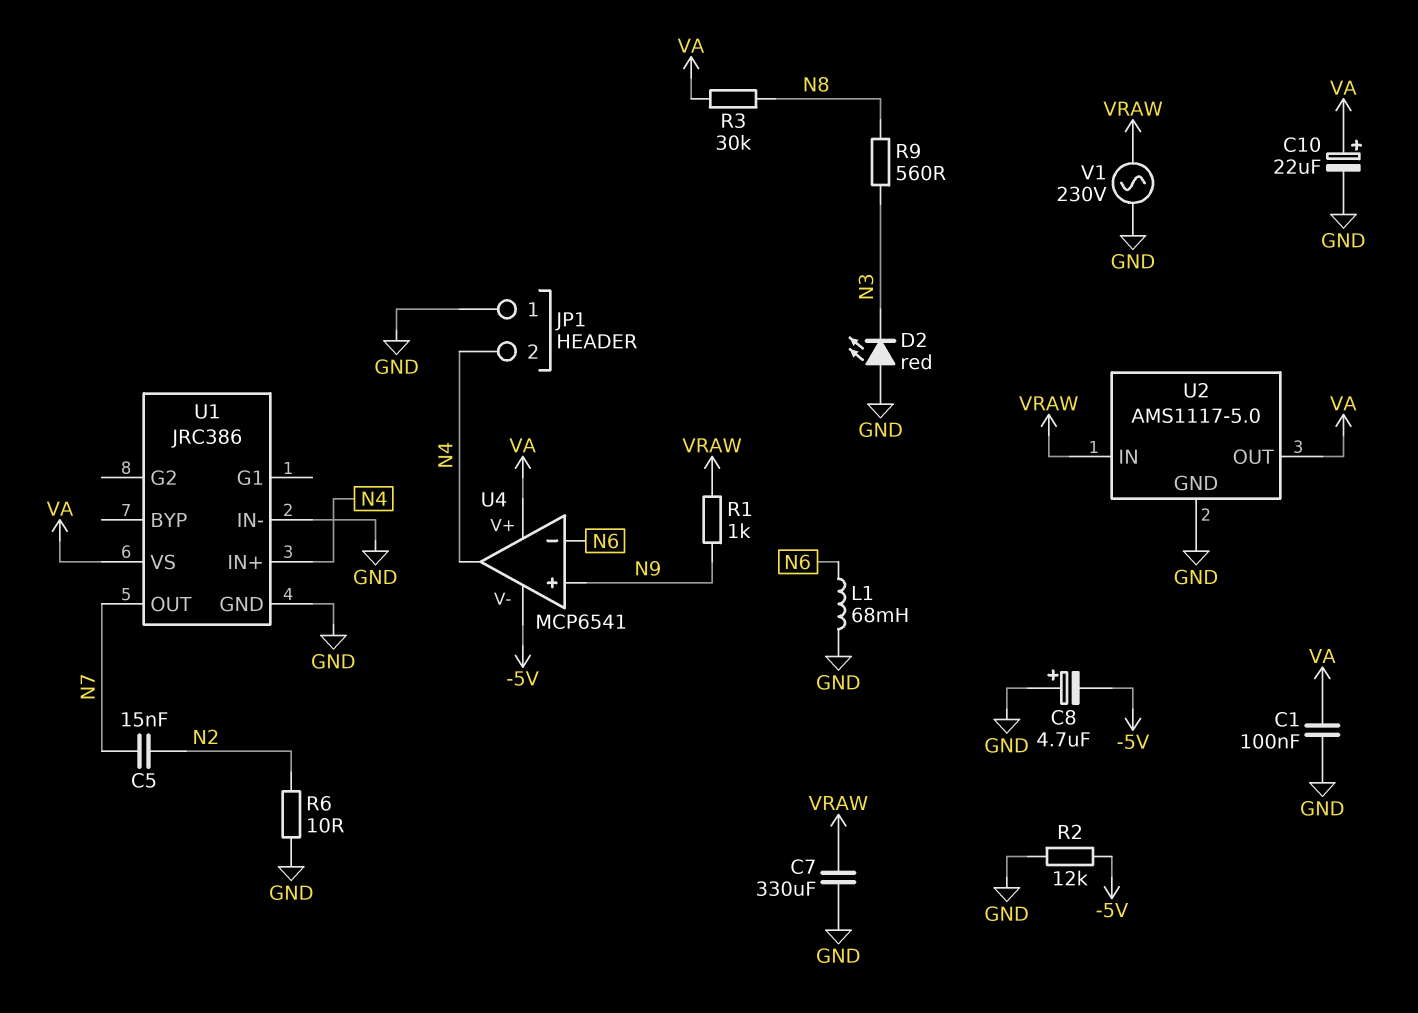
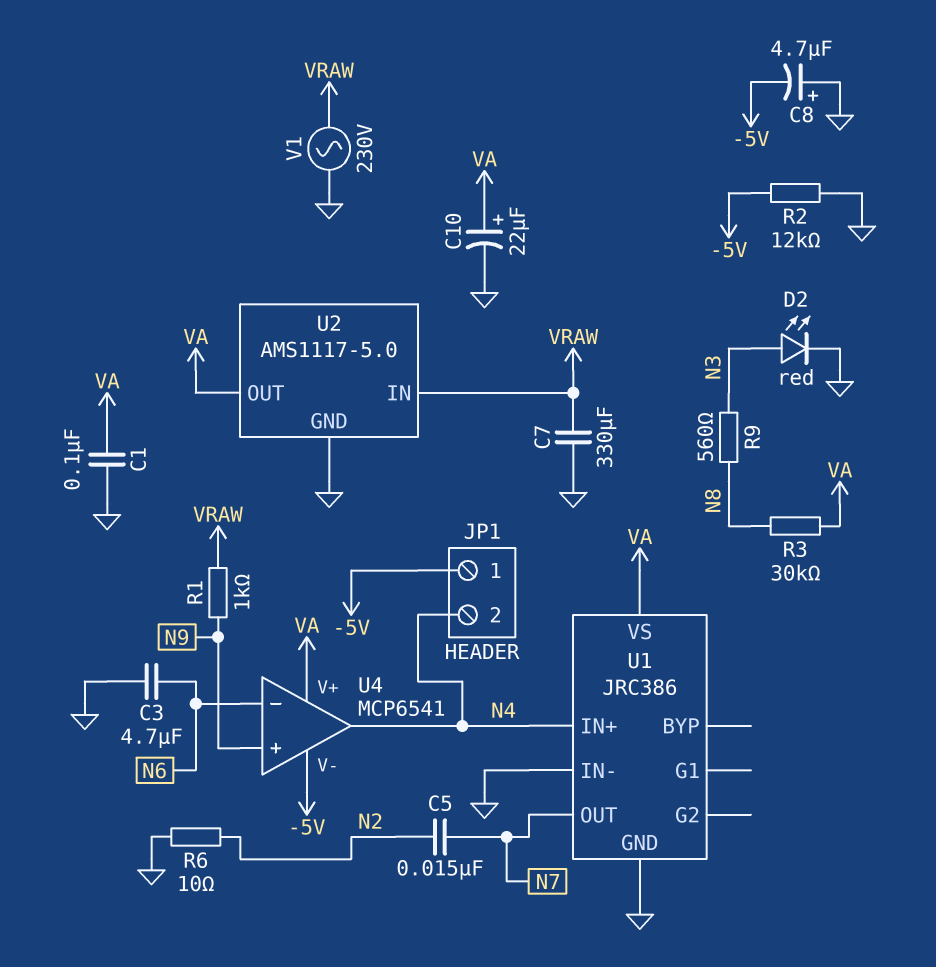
C3: none -> 4.7uF (GND, N6)
D2: LED red (A GND, K N3) -> LED red (A N3, K GND)
JP1 pin 1: GND -> -5V
L1: 68mH (GND, N6) -> none

